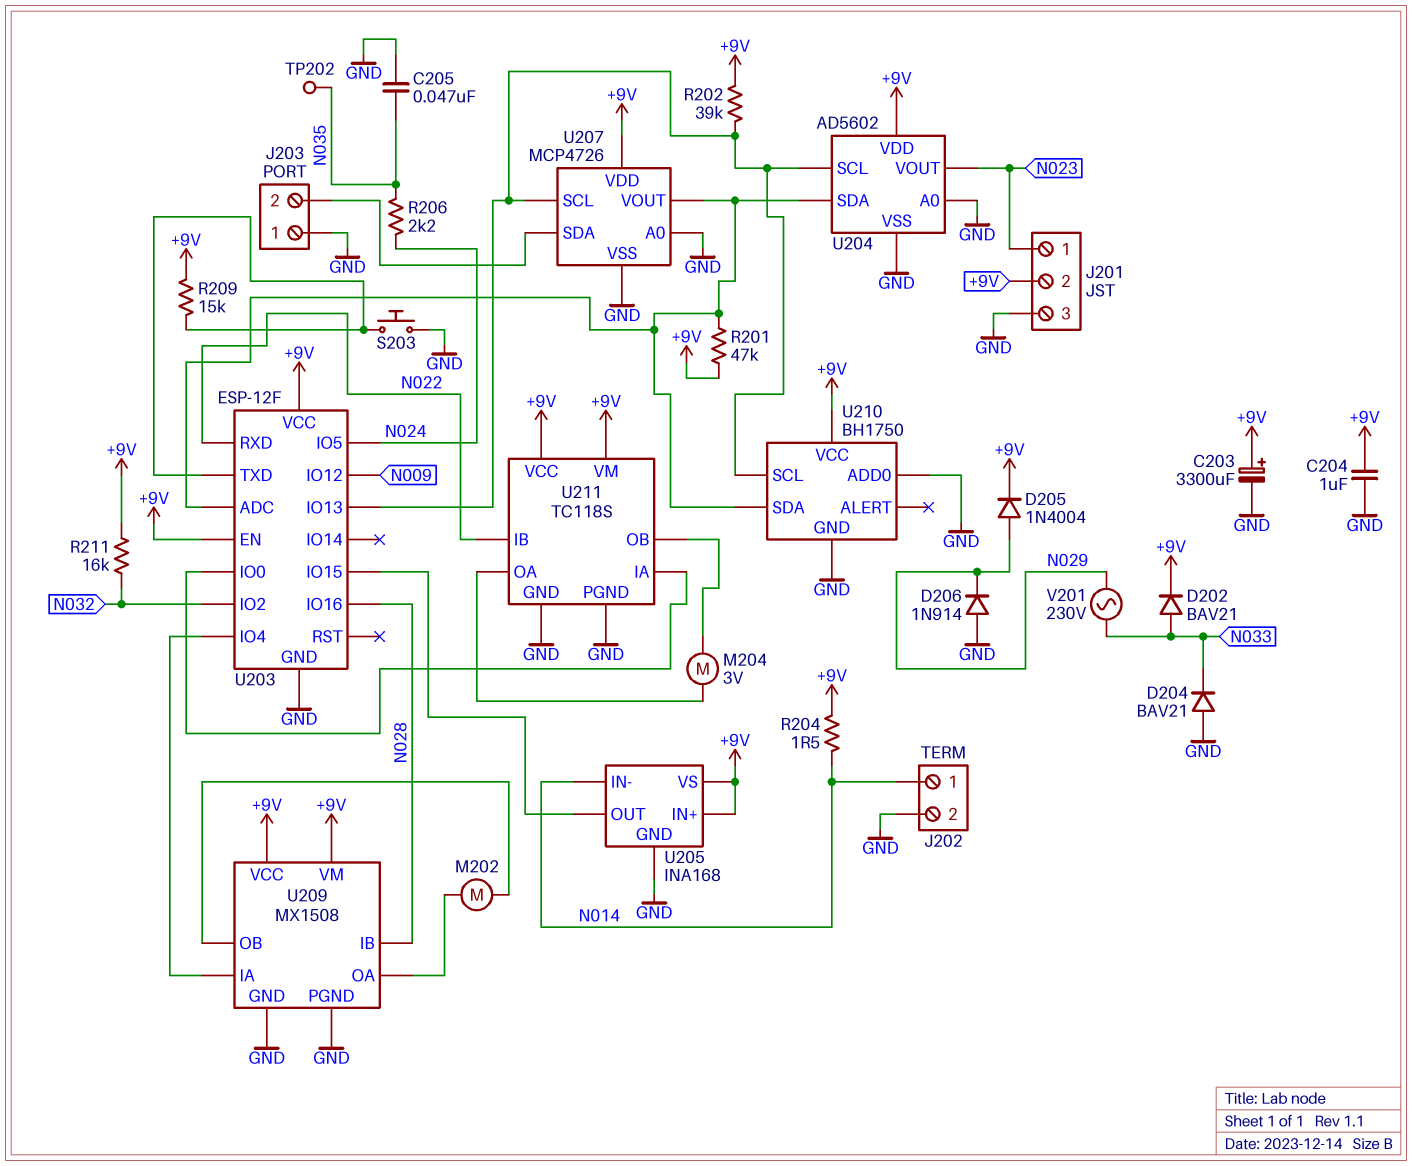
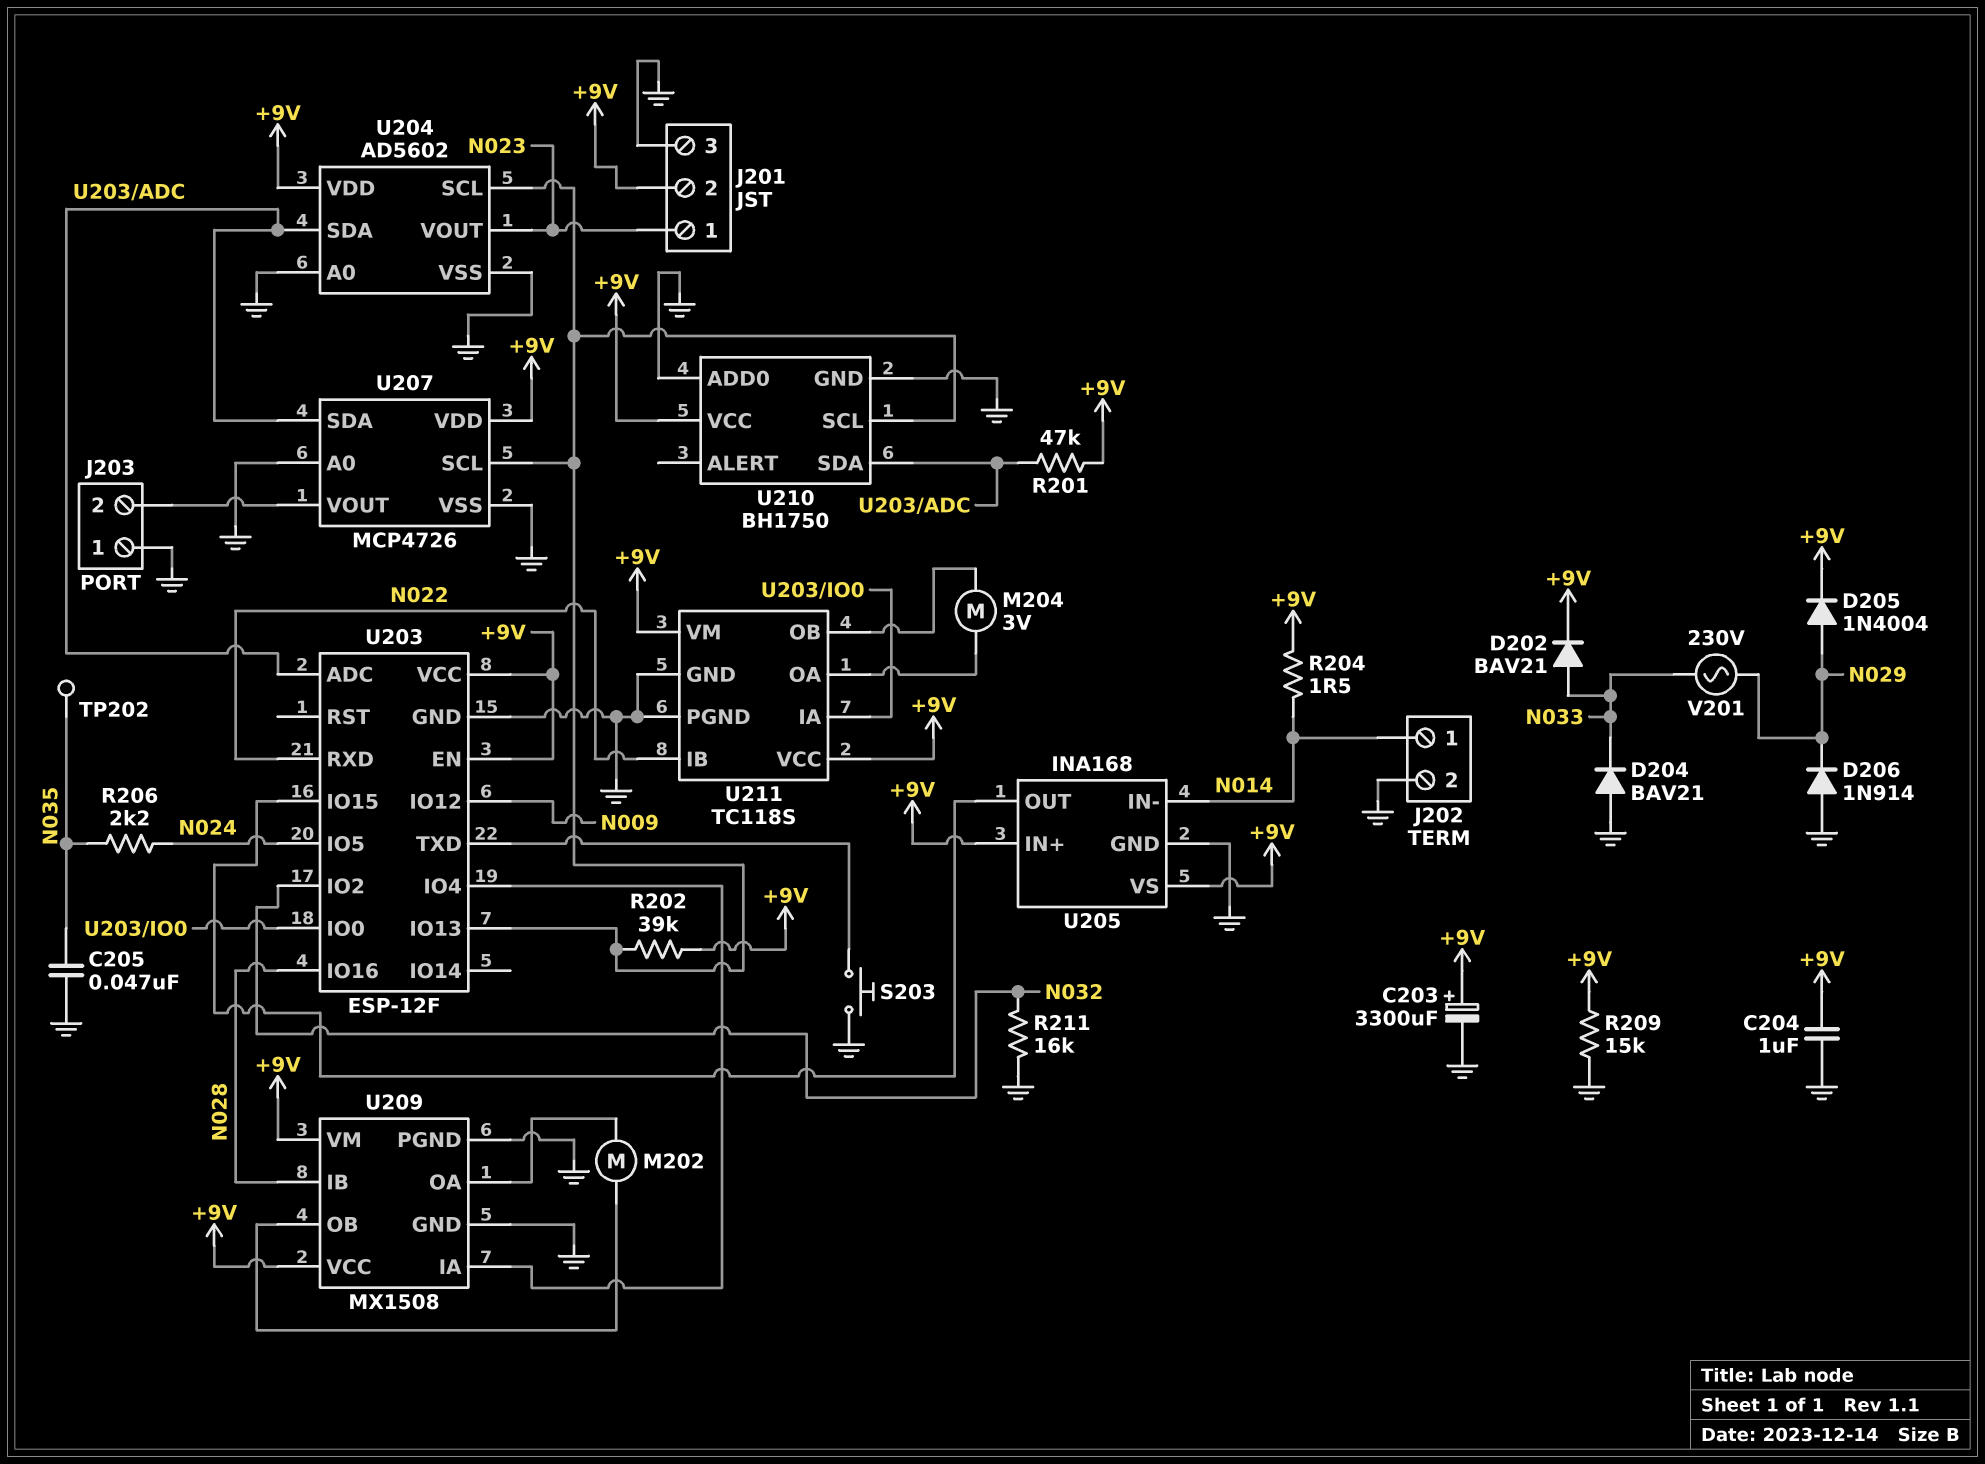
R209: 15k (+9V, U203/TXD) -> 15k (+9V, GND)
R211: 16k (+9V, N032) -> 16k (GND, N032)
U207 pin SDA: J203/2 -> U203/ADC
U207 pin VOUT: U203/ADC -> J203/2

